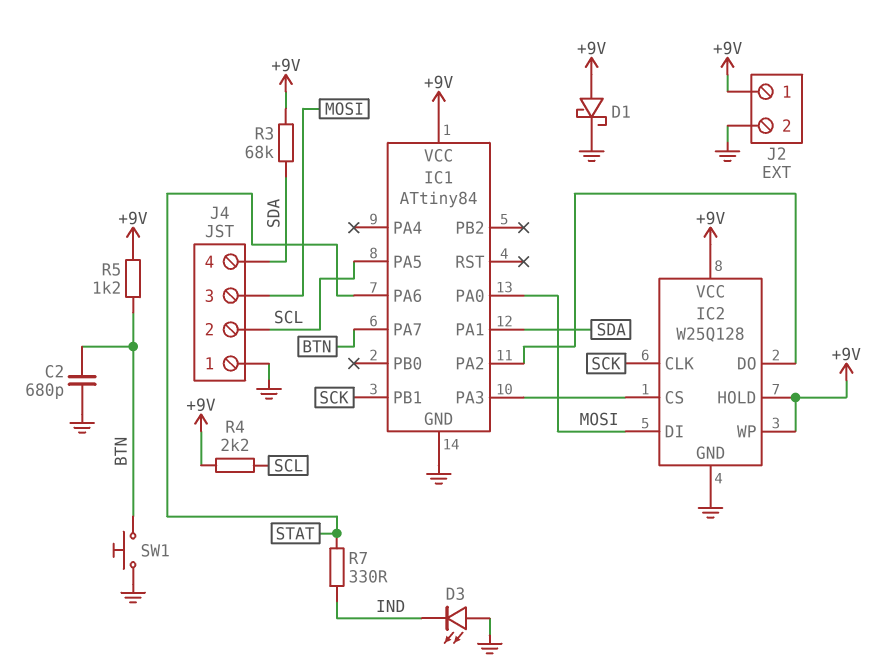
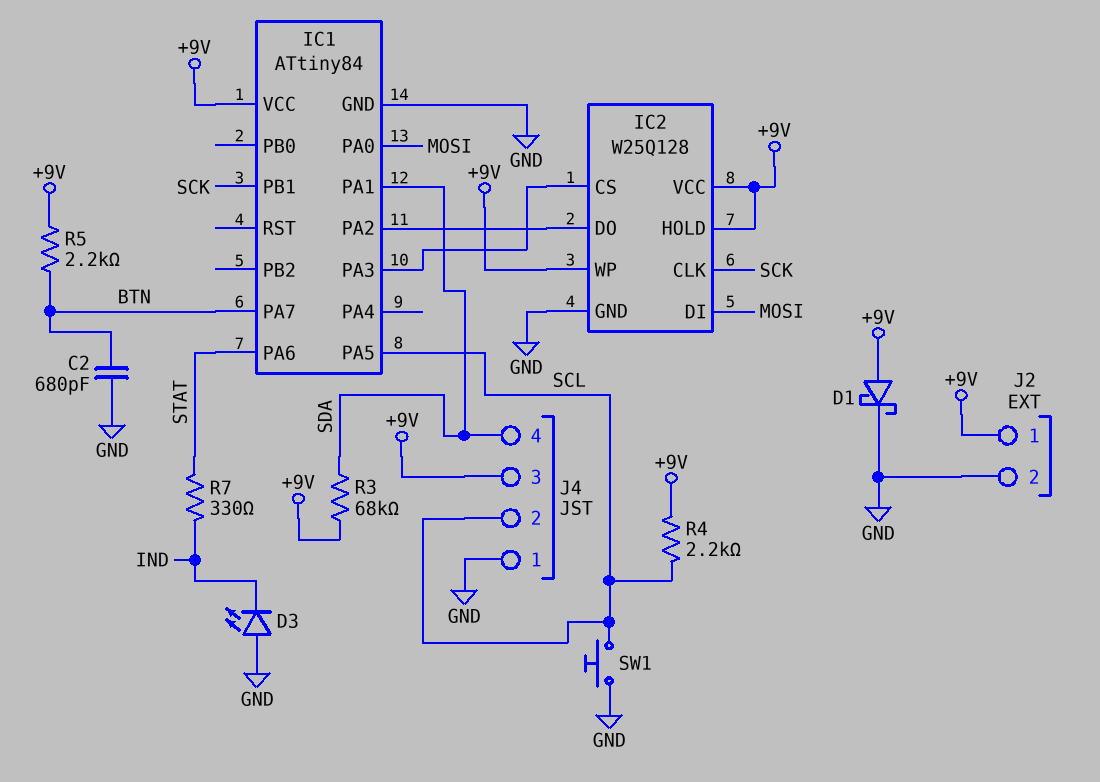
J4 pin 3: MOSI -> +9V
R5: 1.2k (+9V, BTN) -> 2.2k (+9V, BTN)
SW1: button (BTN, GND) -> button (GND, SCL)

